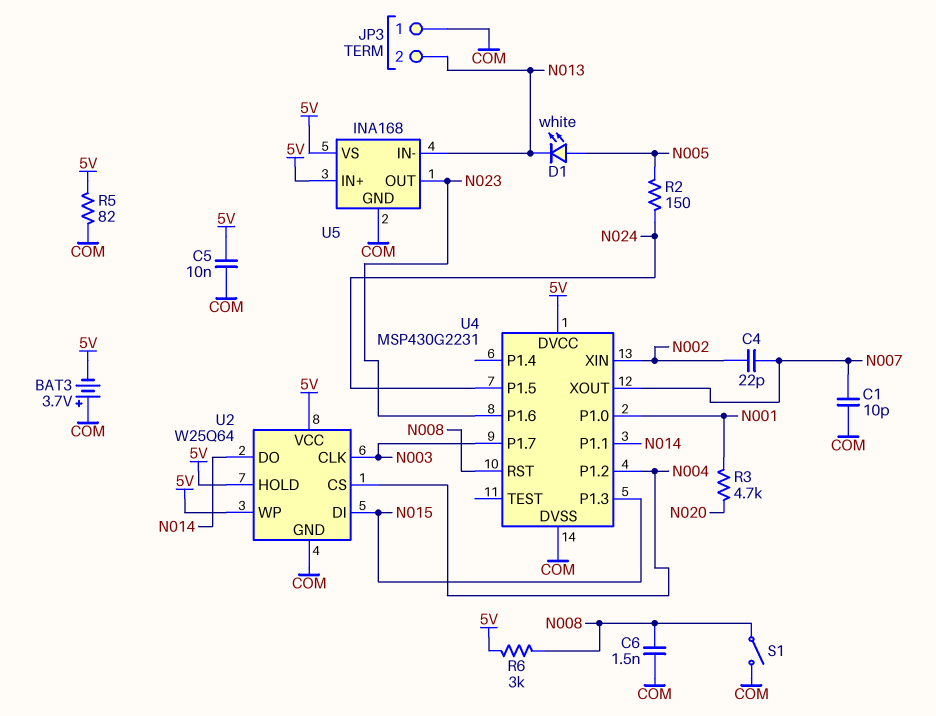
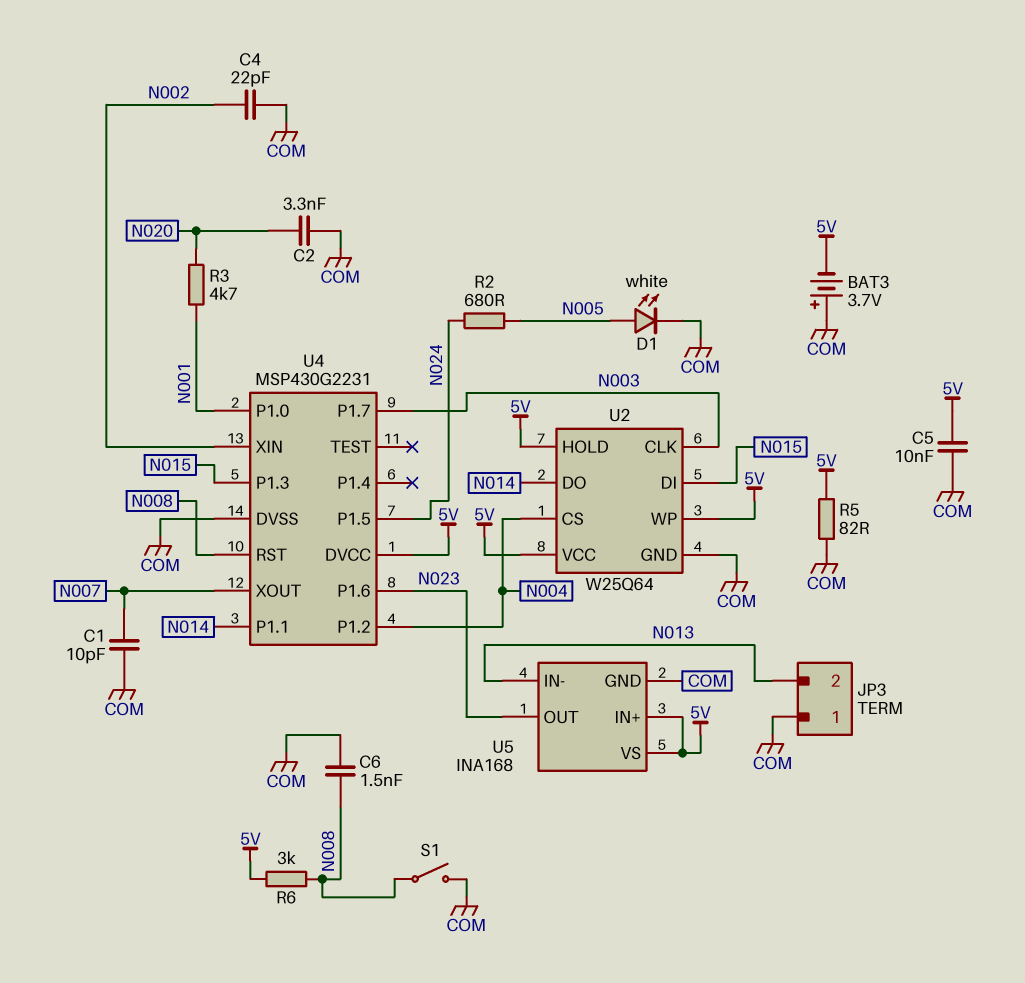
C2: none -> 3.3nF (COM, N020)
C4: 22pF (N002, N007) -> 22pF (COM, N002)
D1: LED white (A N005, K N013) -> LED white (A N005, K COM)
R2: 150 (N005, N024) -> 680 (N005, N024)

